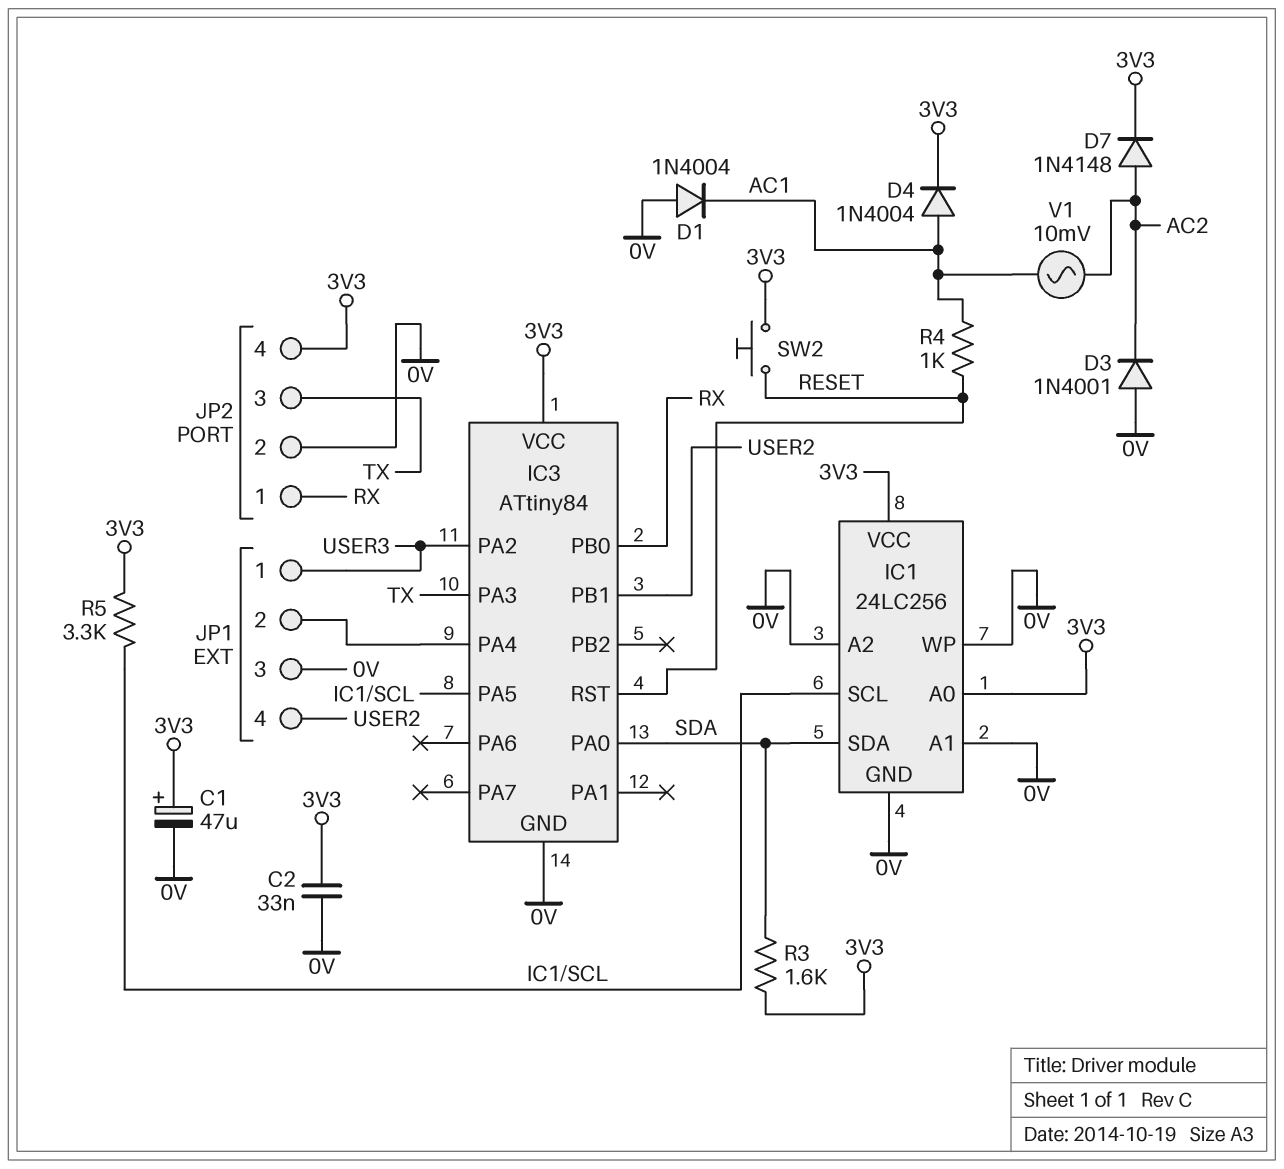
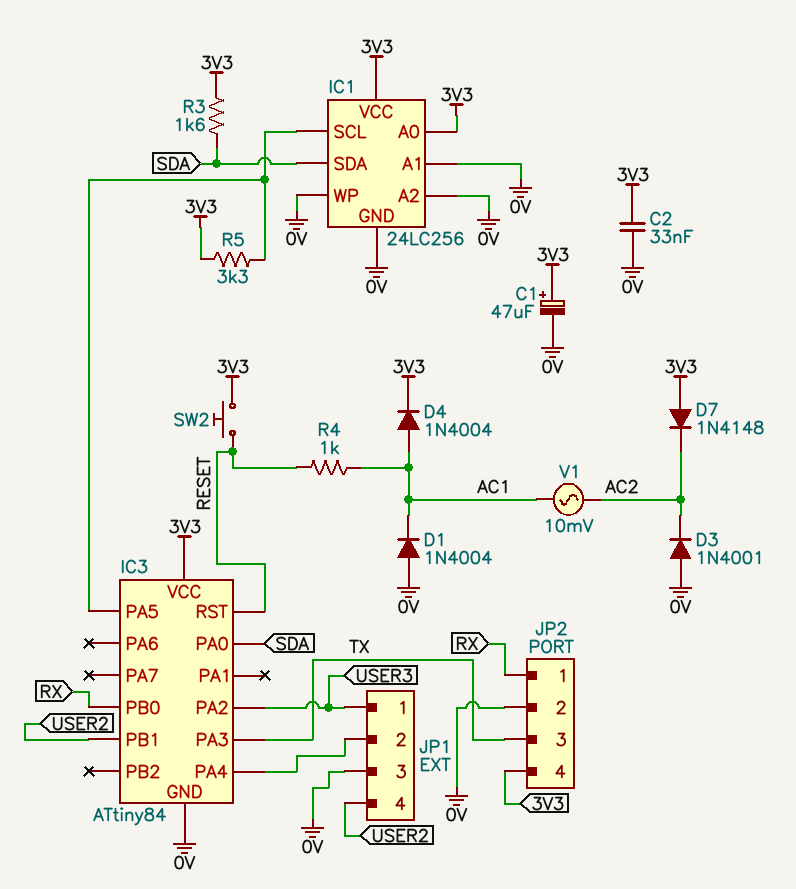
D7: diode 1N4148 (A AC2, K 3V3) -> diode 1N4148 (A 3V3, K AC2)

